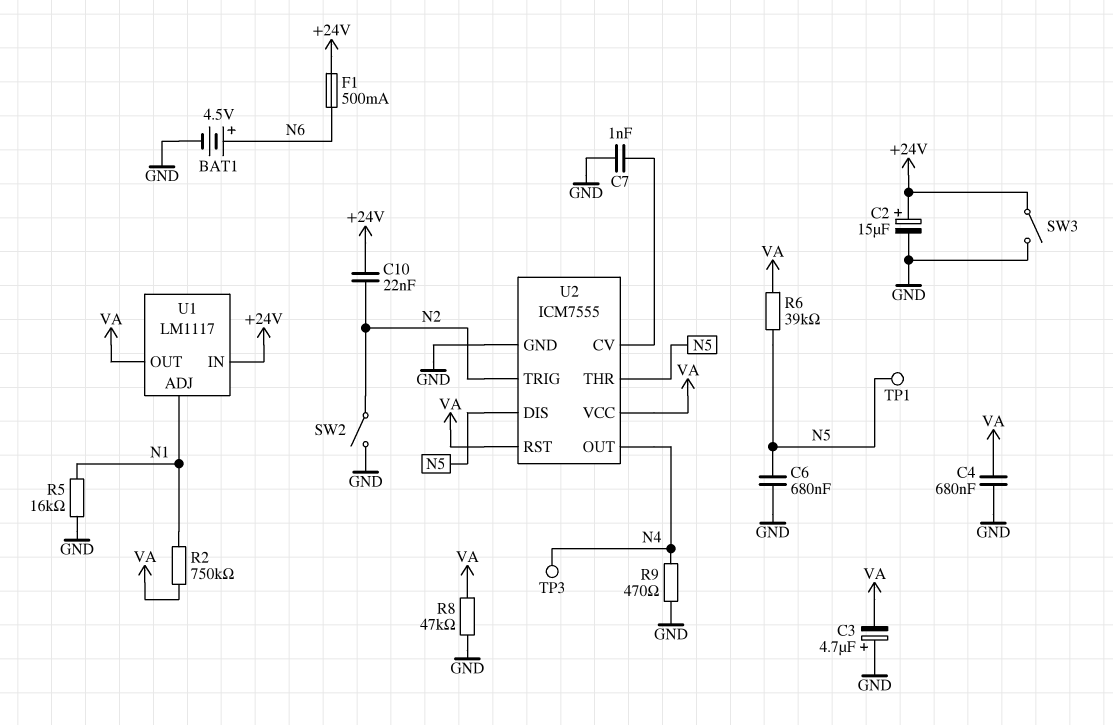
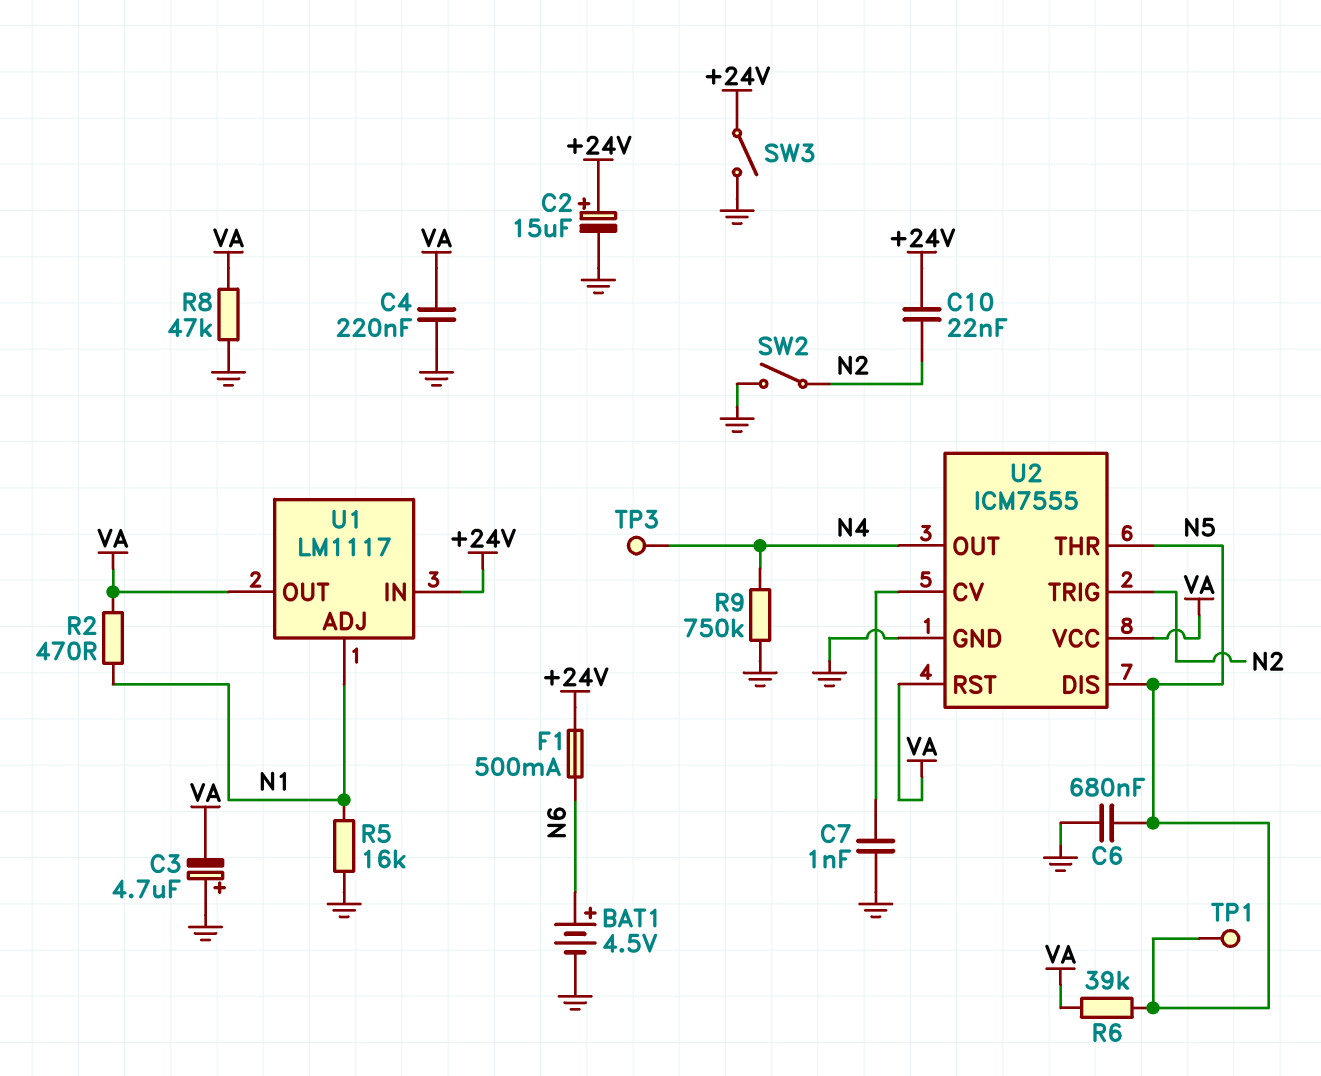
C4: 680nF (GND, VA) -> 220nF (GND, VA)
R2: 750k (N1, VA) -> 470 (N1, VA)
R9: 470 (GND, N4) -> 750k (GND, N4)

